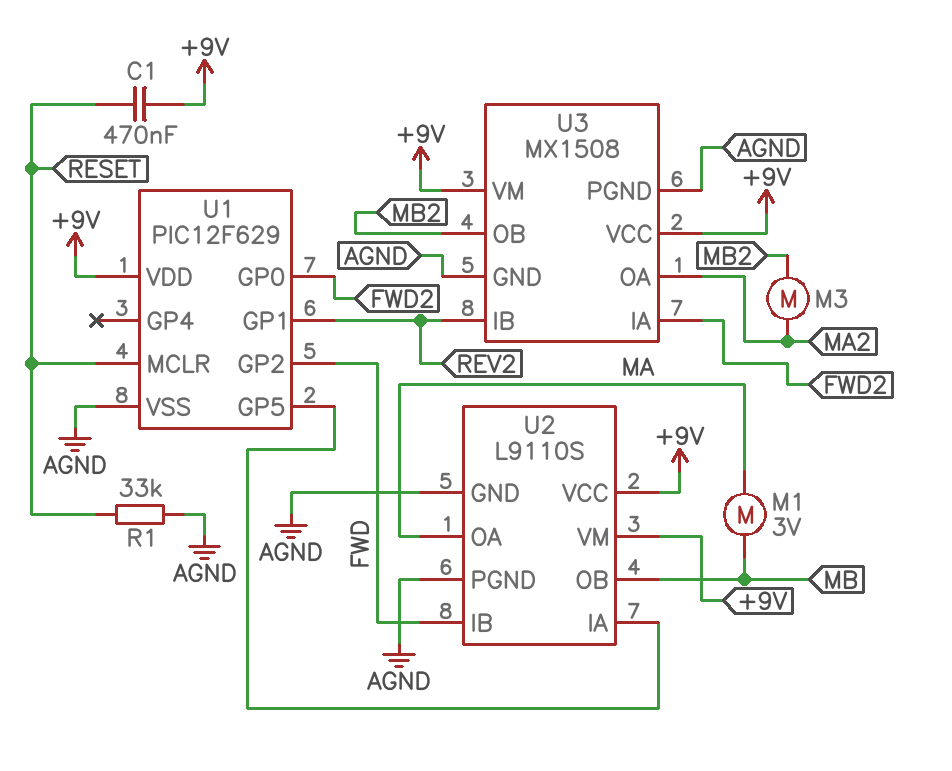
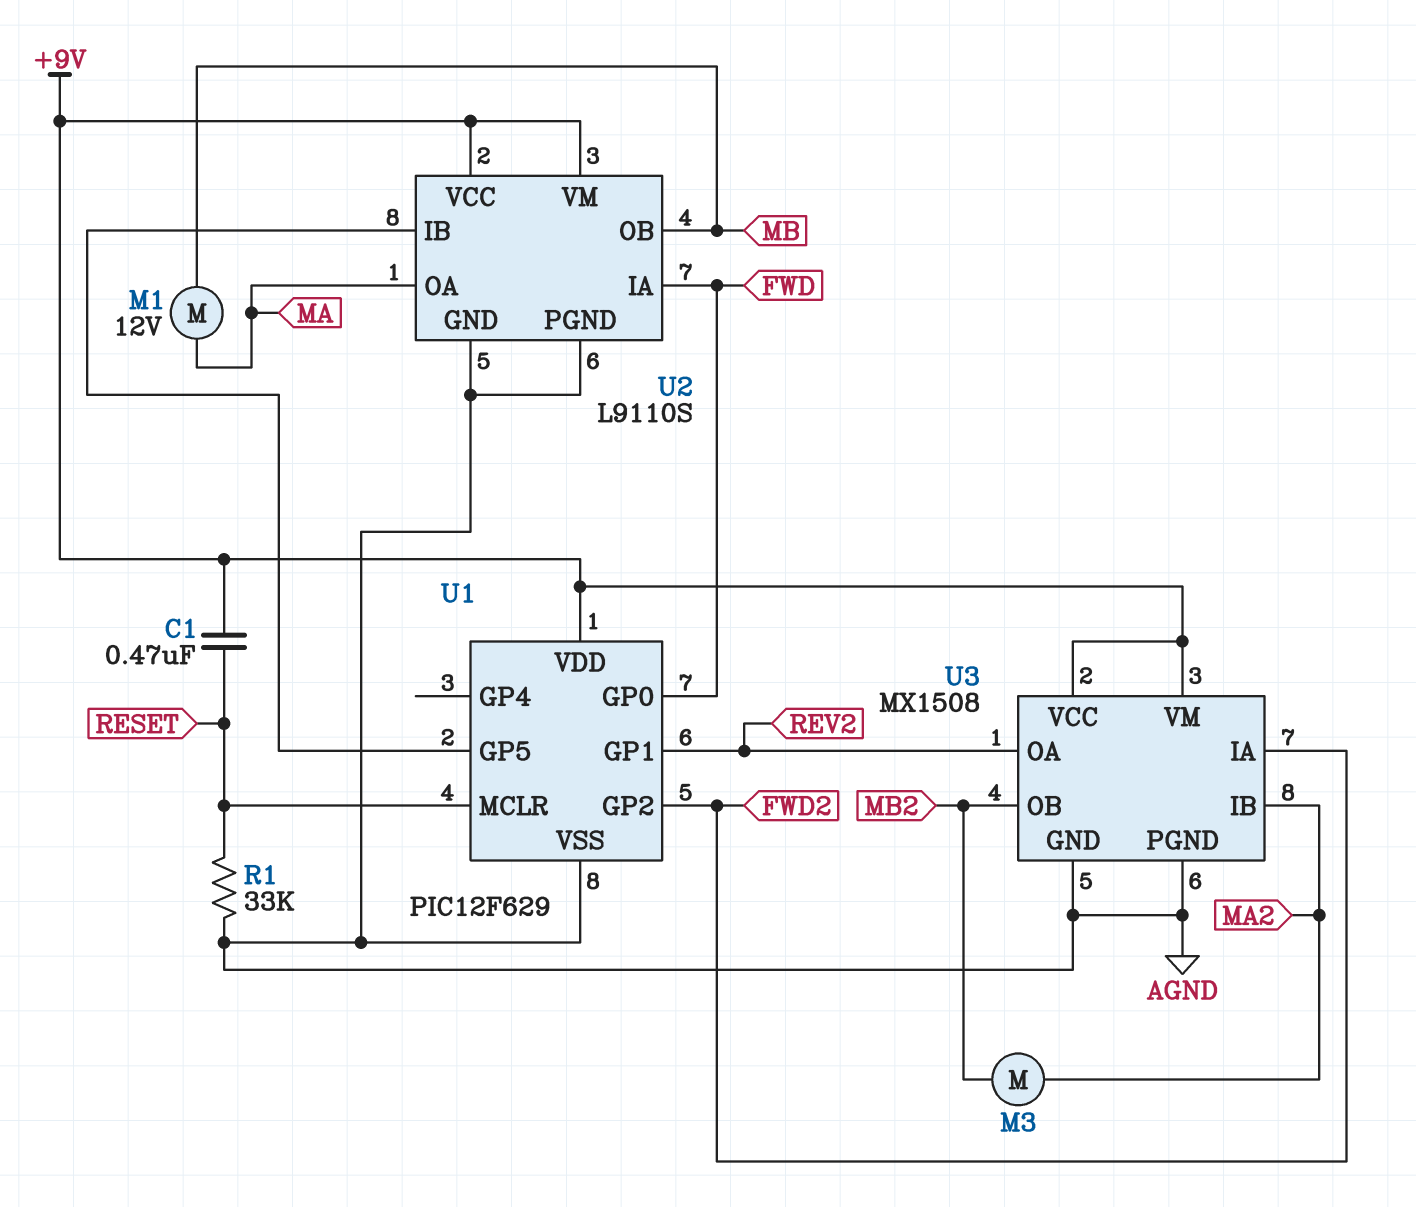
M1: motor 3V (MA, MB) -> motor 12V (MA, MB)
U1 pin GP0: FWD2 -> FWD
U1 pin GP2: FWD -> FWD2
U2 pin IA: U1/GP5 -> FWD
U2 pin IB: FWD -> U1/GP5
U3 pin IB: REV2 -> MA2
U3 pin OA: MA2 -> REV2

